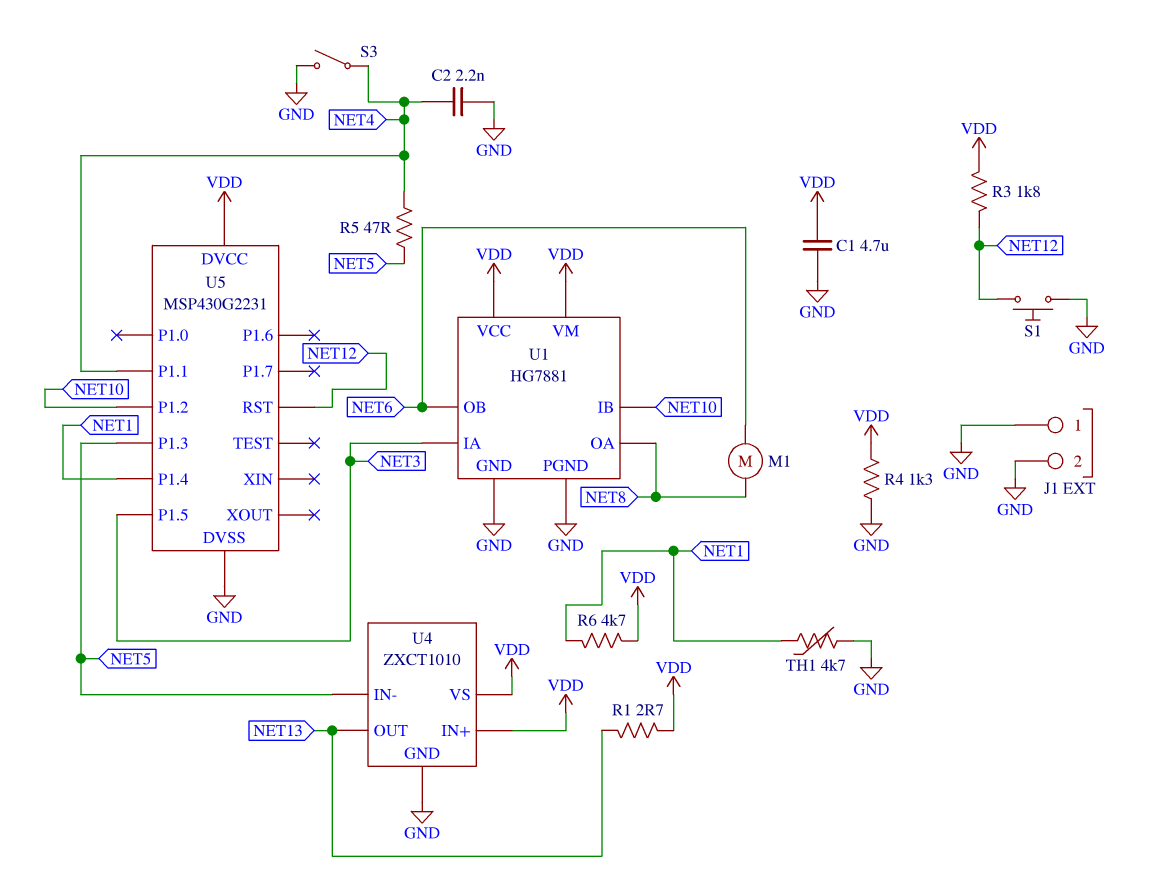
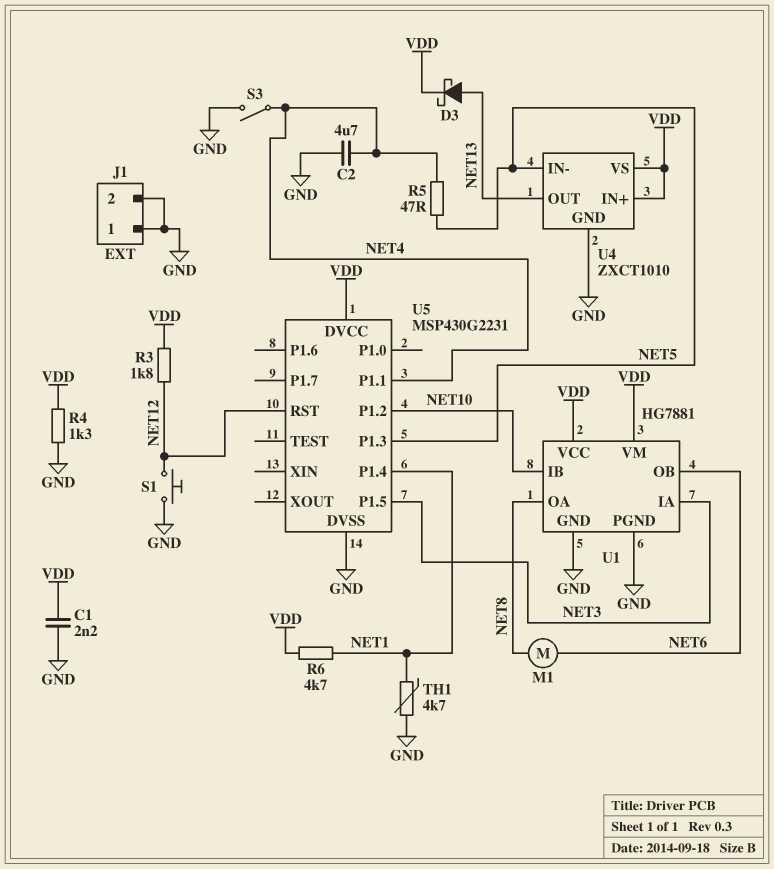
C1: 4.7uF (GND, VDD) -> 2.2nF (GND, VDD)
C2: 2.2nF (GND, NET4) -> 4.7uF (GND, NET4)
D3: none -> schottky (A NET13, K VDD)
R1: 2.7 (NET13, VDD) -> none

